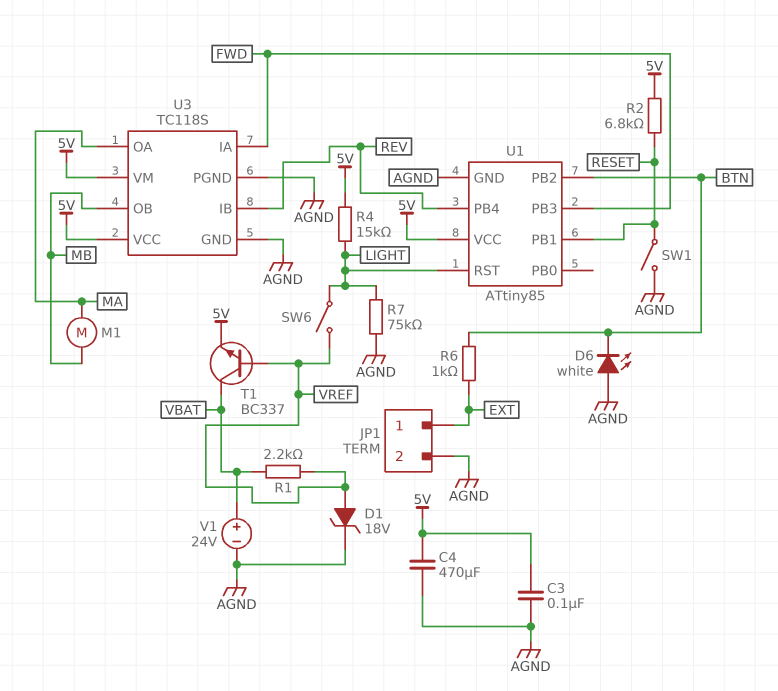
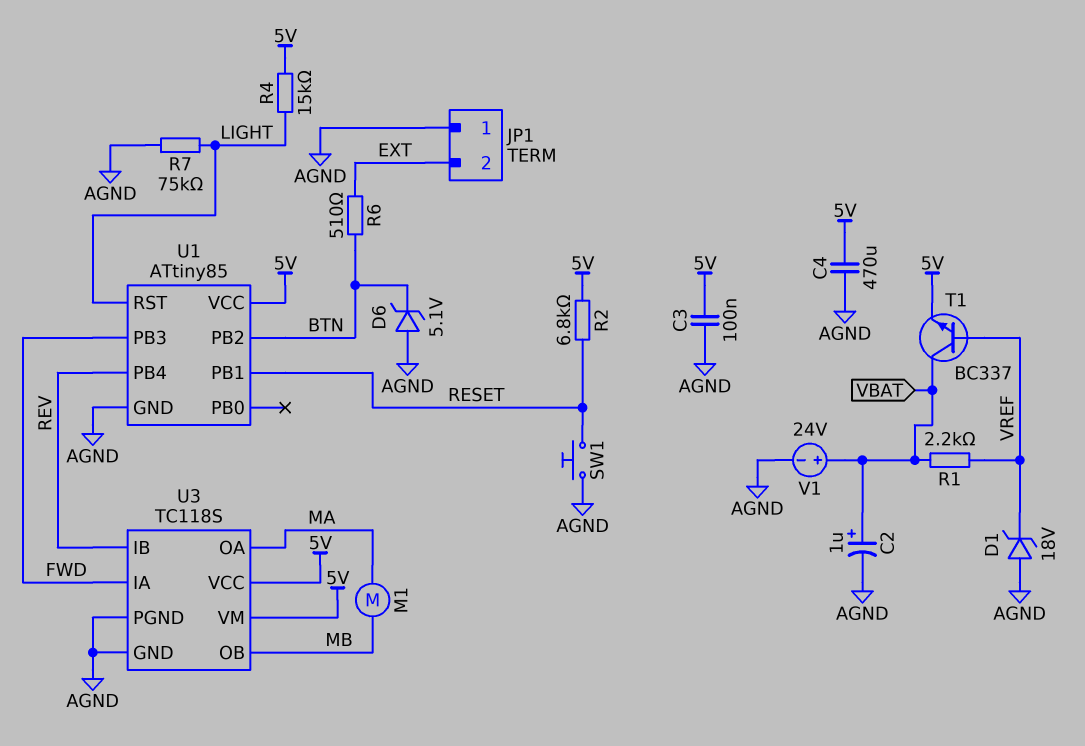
C2: none -> 1uF (plus VBAT, minus AGND)
D1: zener 18V (A VREF, K AGND) -> zener 18V (A AGND, K VREF)
D6: LED white (A AGND, K BTN) -> zener 5.1V (A AGND, K BTN)
JP1 pin 1: EXT -> AGND
JP1 pin 2: AGND -> EXT
R6: 1k (BTN, EXT) -> 510 (BTN, EXT)
SW1: switch (AGND, RESET) -> button (AGND, RESET)
SW6: switch (LIGHT, VREF) -> none

